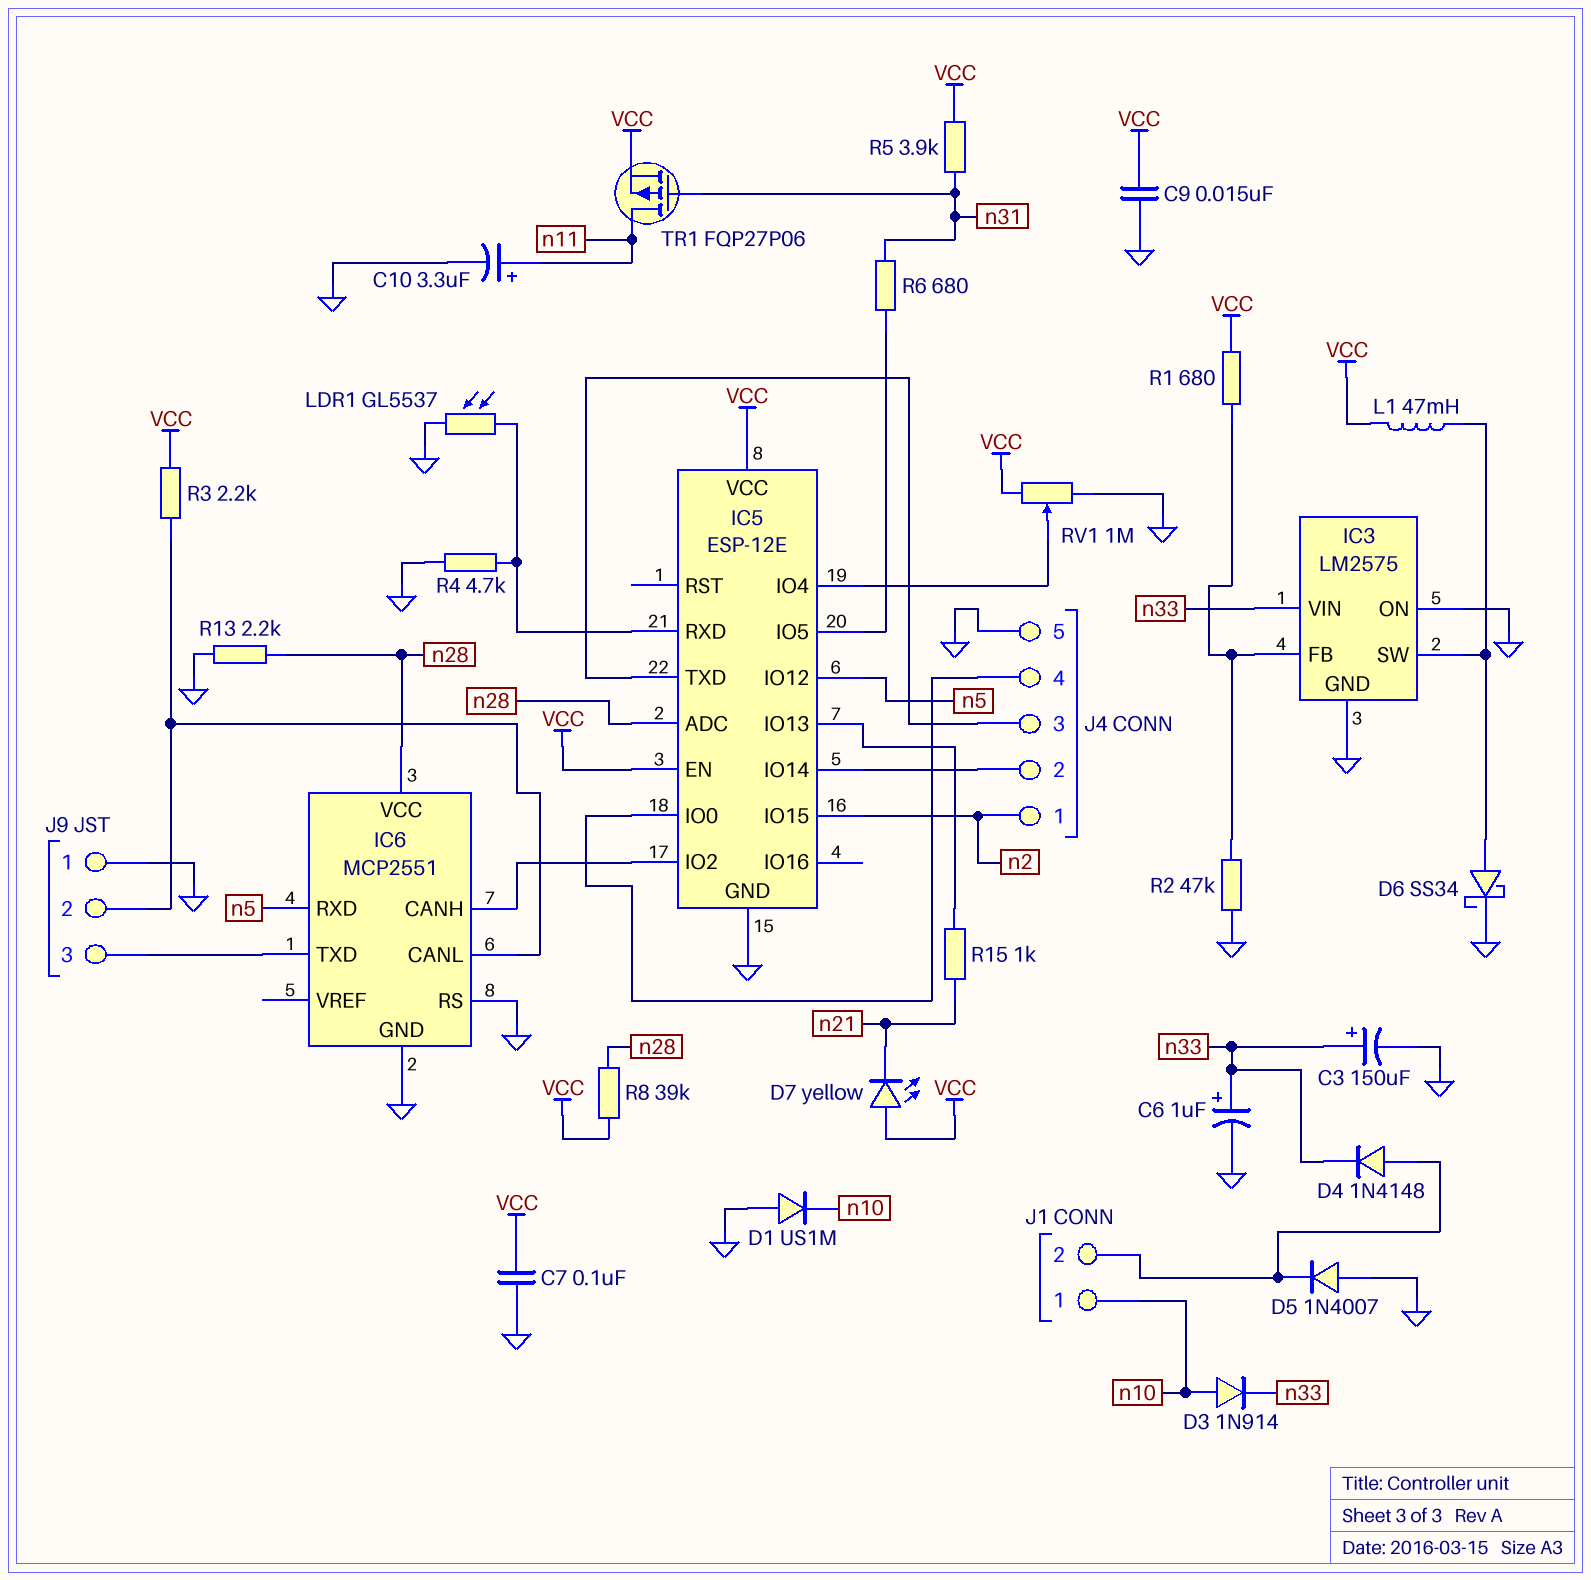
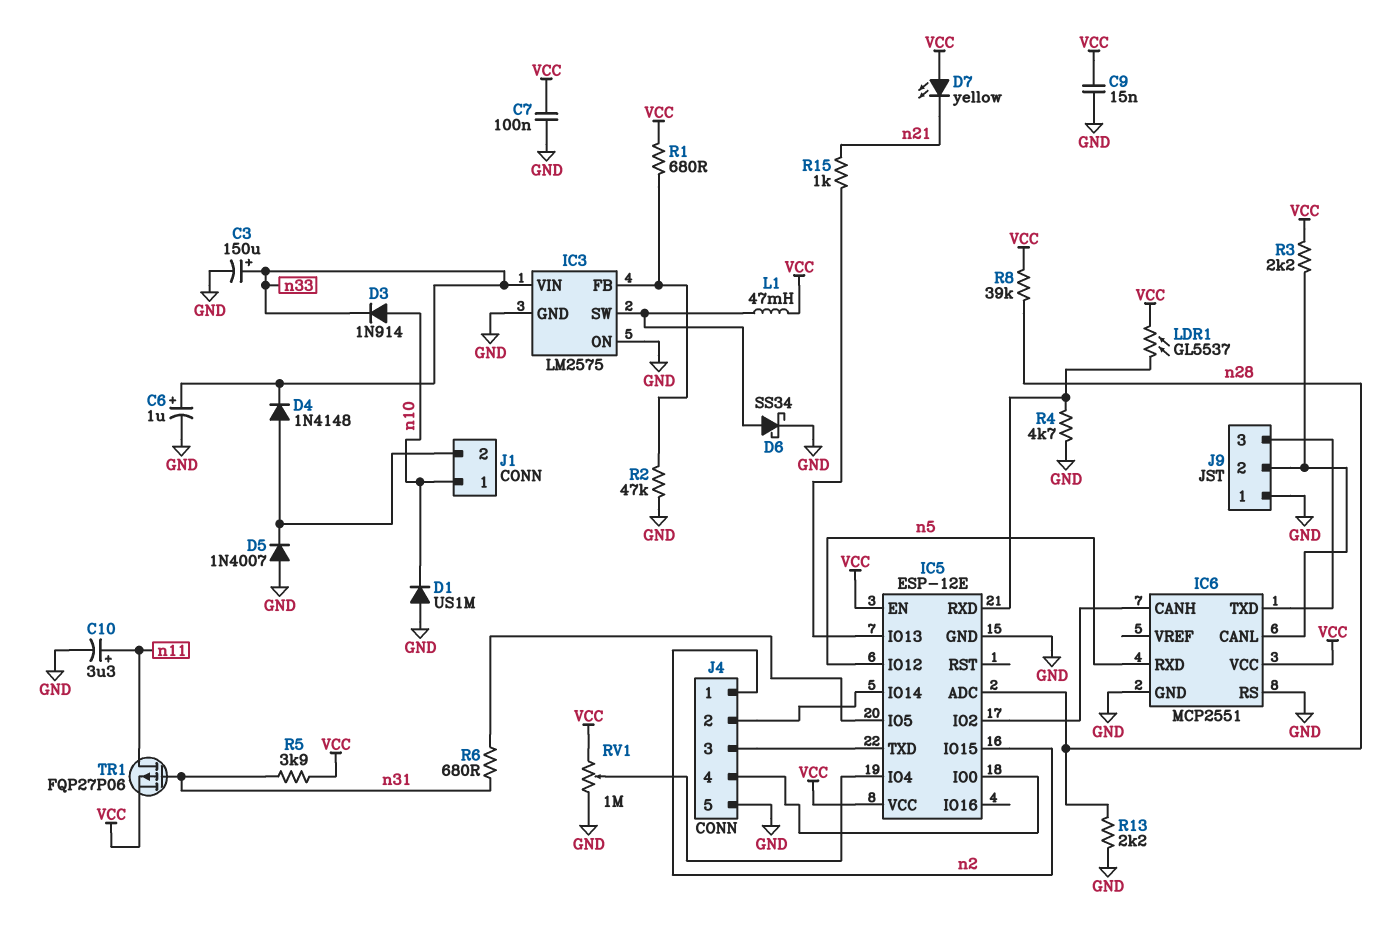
IC6 pin VCC: n28 -> VCC
LDR1: GL5537 (GND, IC5/RXD) -> GL5537 (IC5/RXD, VCC)

